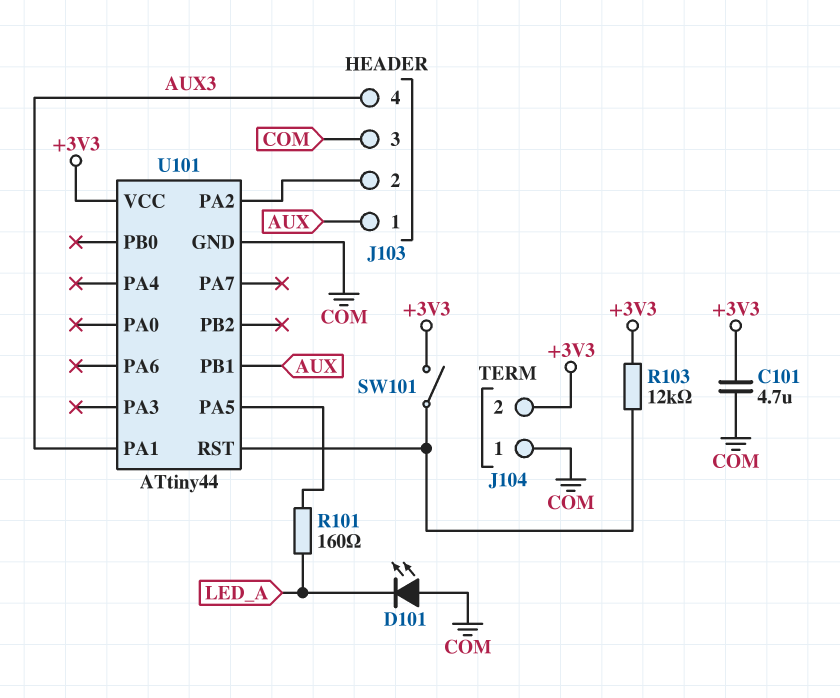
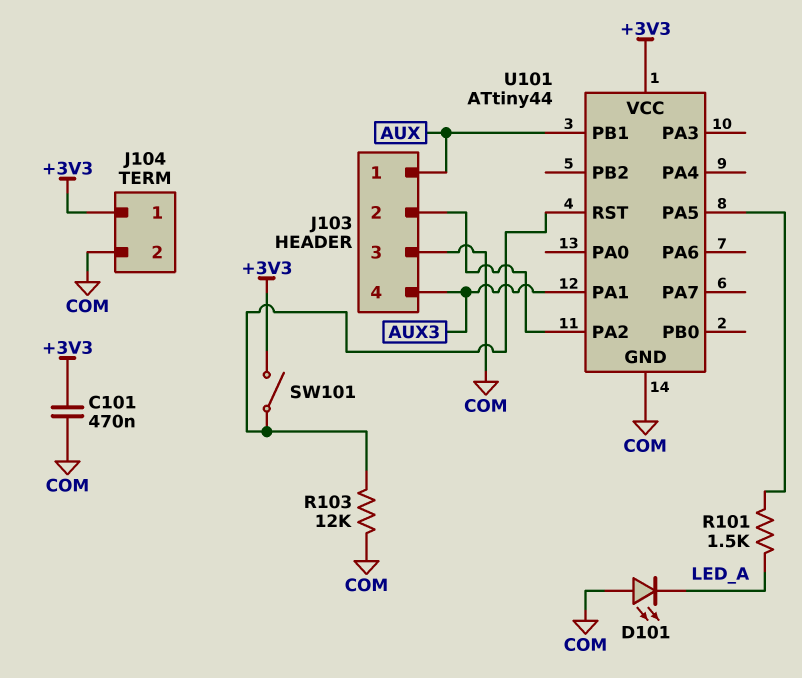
C101: 4.7uF (+3V3, COM) -> 470nF (+3V3, COM)
J104 pin 1: COM -> +3V3
J104 pin 2: +3V3 -> COM
R101: 160 (LED_A, U101/PA5) -> 1.5k (LED_A, U101/PA5)
R103: 12k (+3V3, U101/RST) -> 12k (COM, U101/RST)

